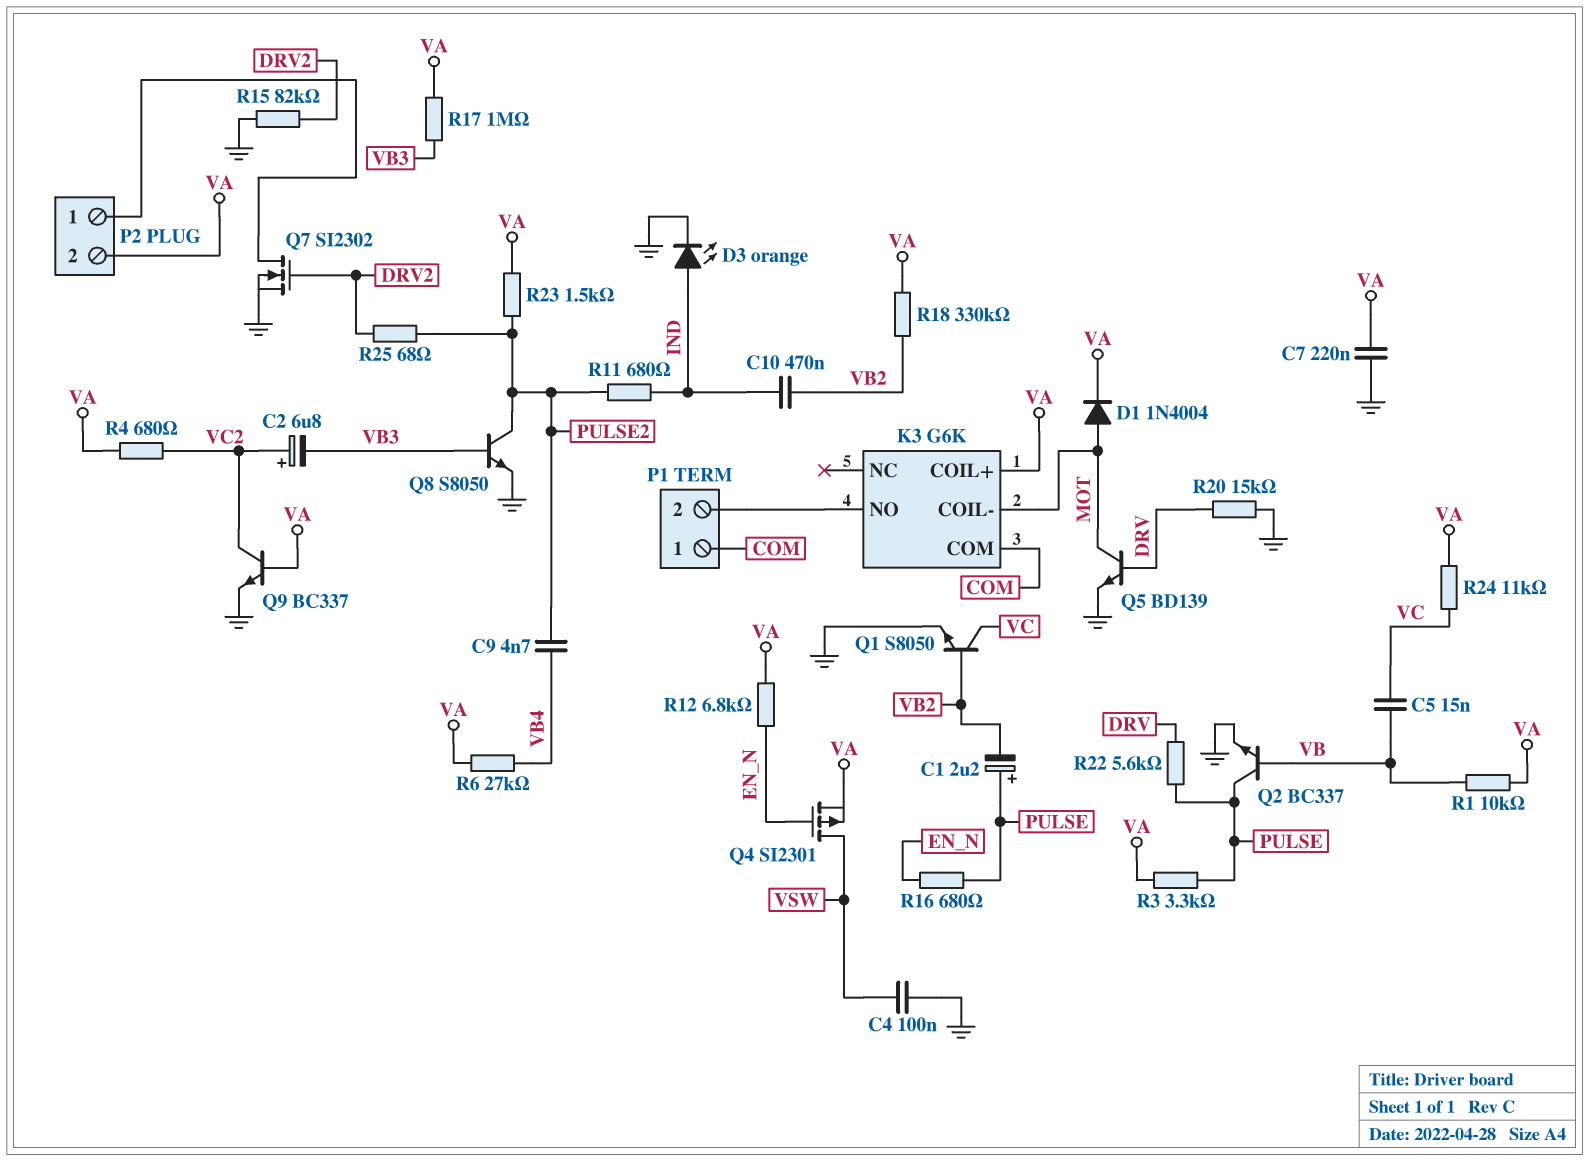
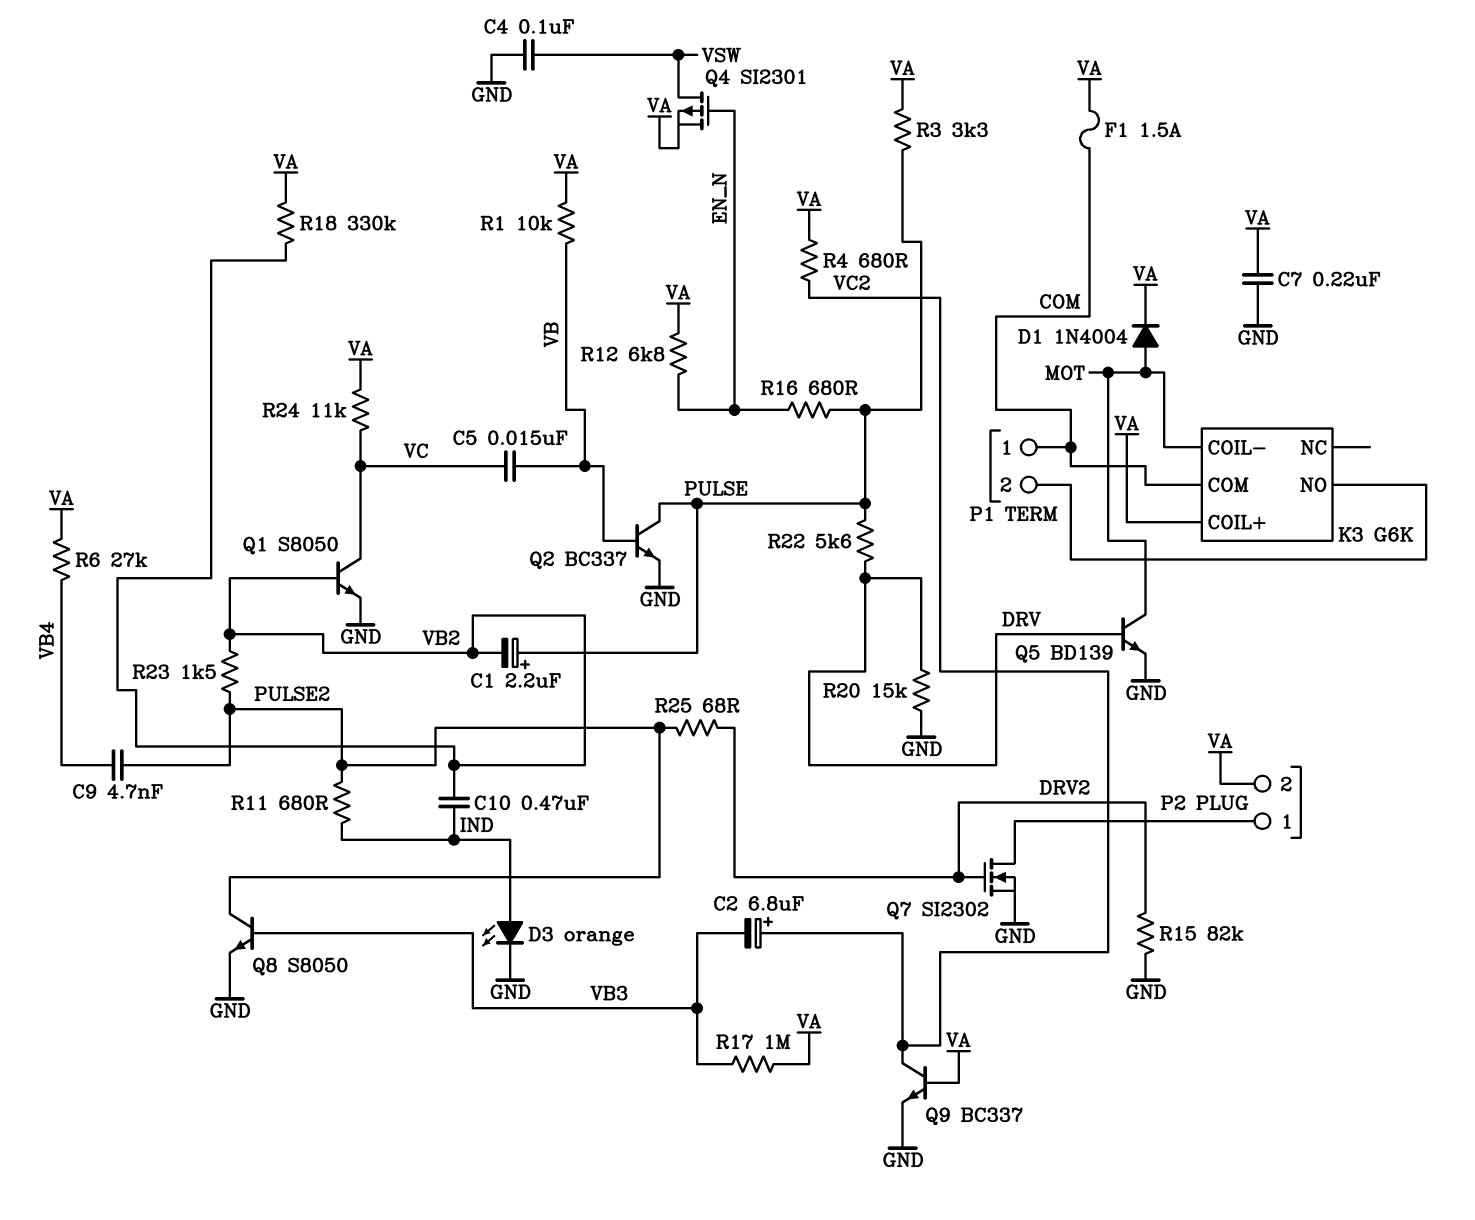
F1: none -> 1.5A (COM, VA)
R23: 1.5k (PULSE2, VA) -> 1.5k (PULSE2, VB2)

